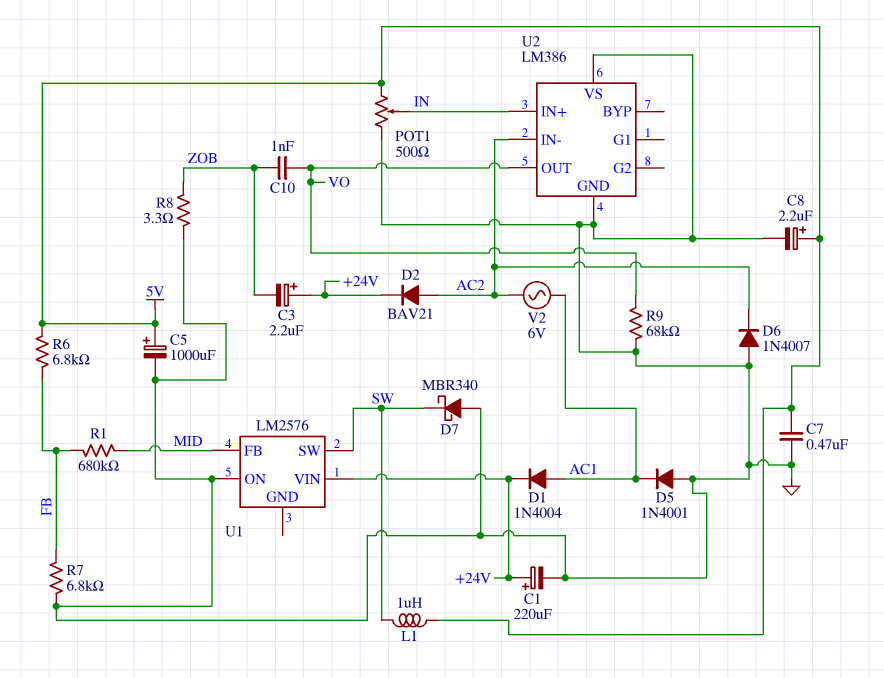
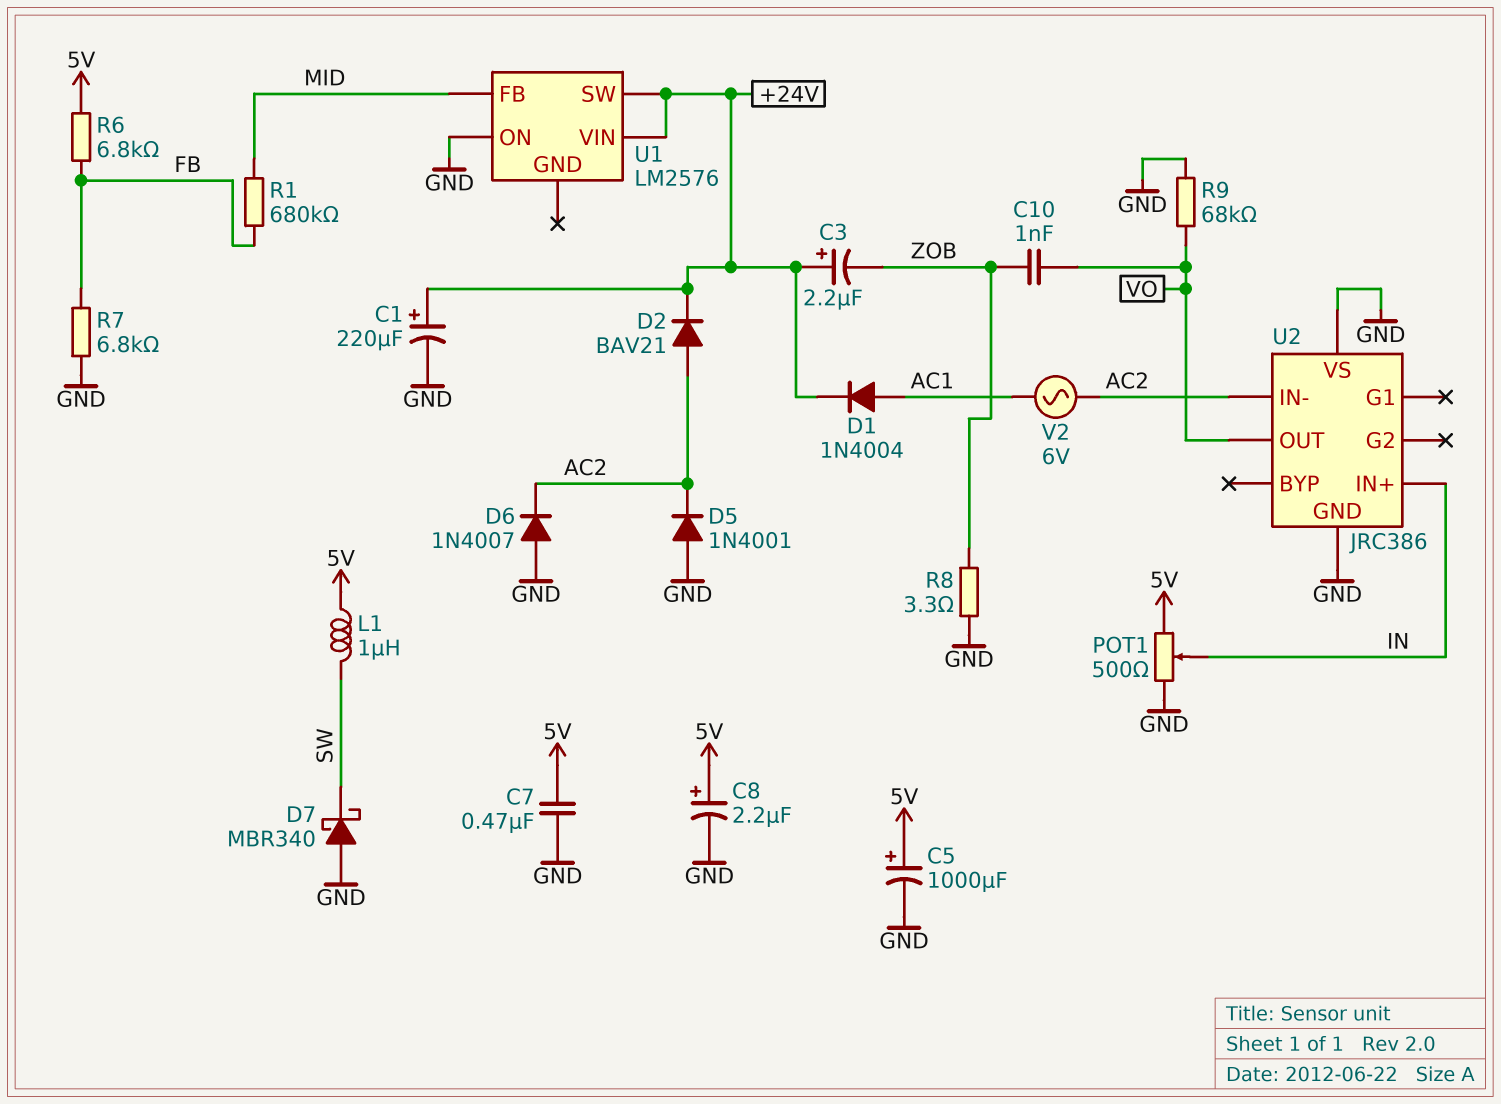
D5: diode 1N4001 (A GND, K AC1) -> diode 1N4001 (A GND, K AC2)
U1 pin SW: SW -> +24V
U2: LM386 -> JRC386

